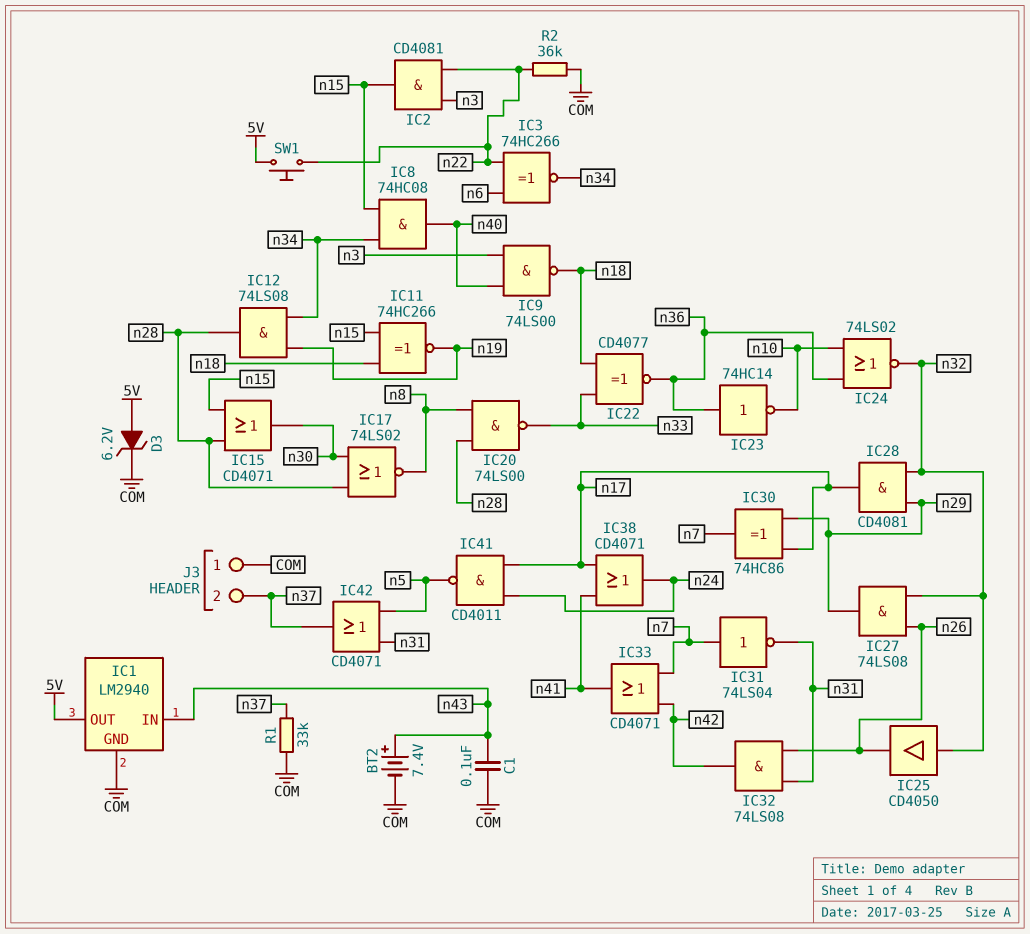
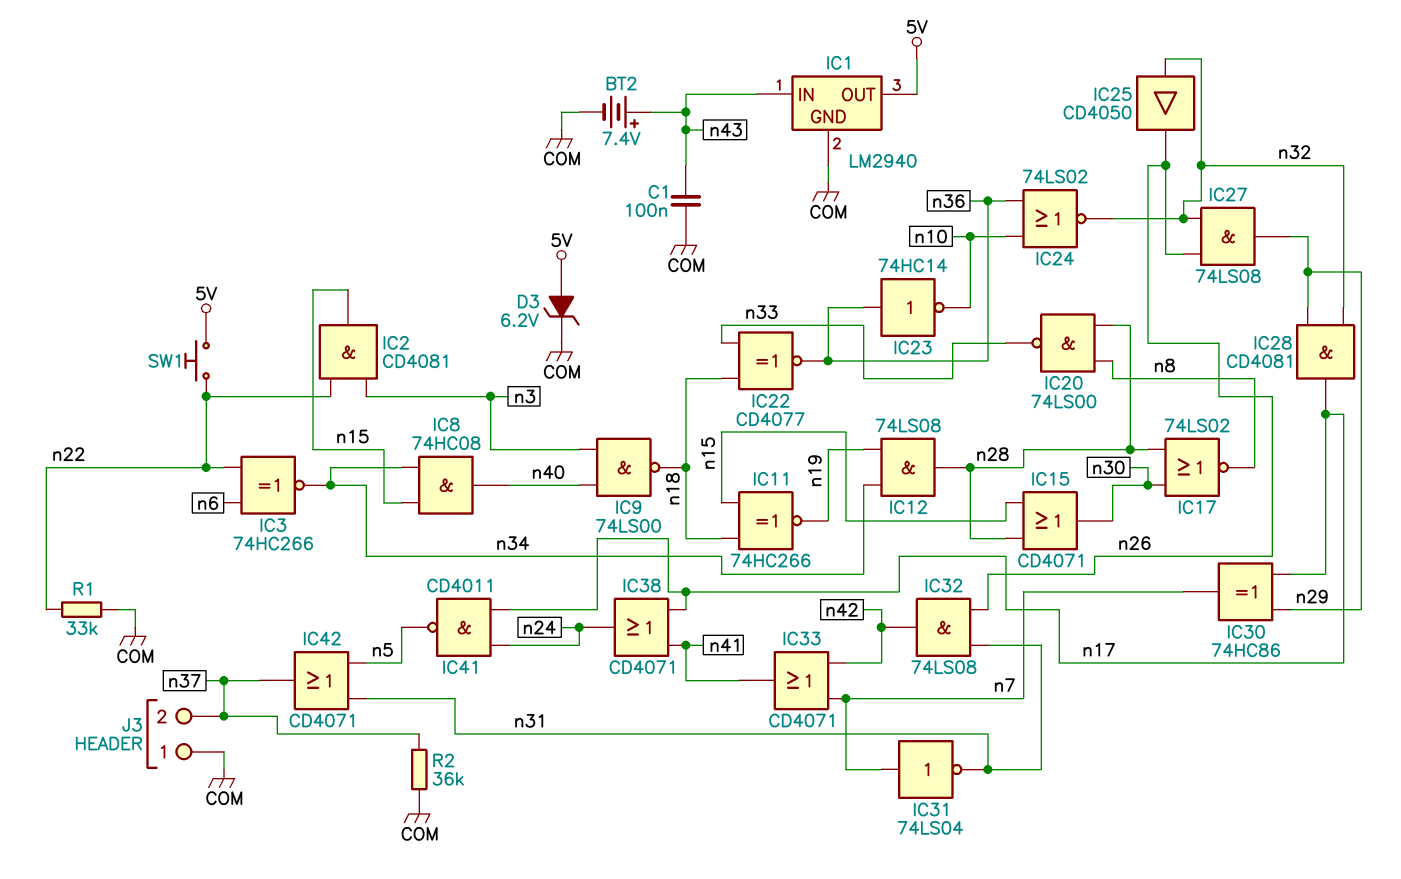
R1: 33k (COM, n37) -> 33k (COM, n22)
R2: 36k (COM, n22) -> 36k (COM, n37)

